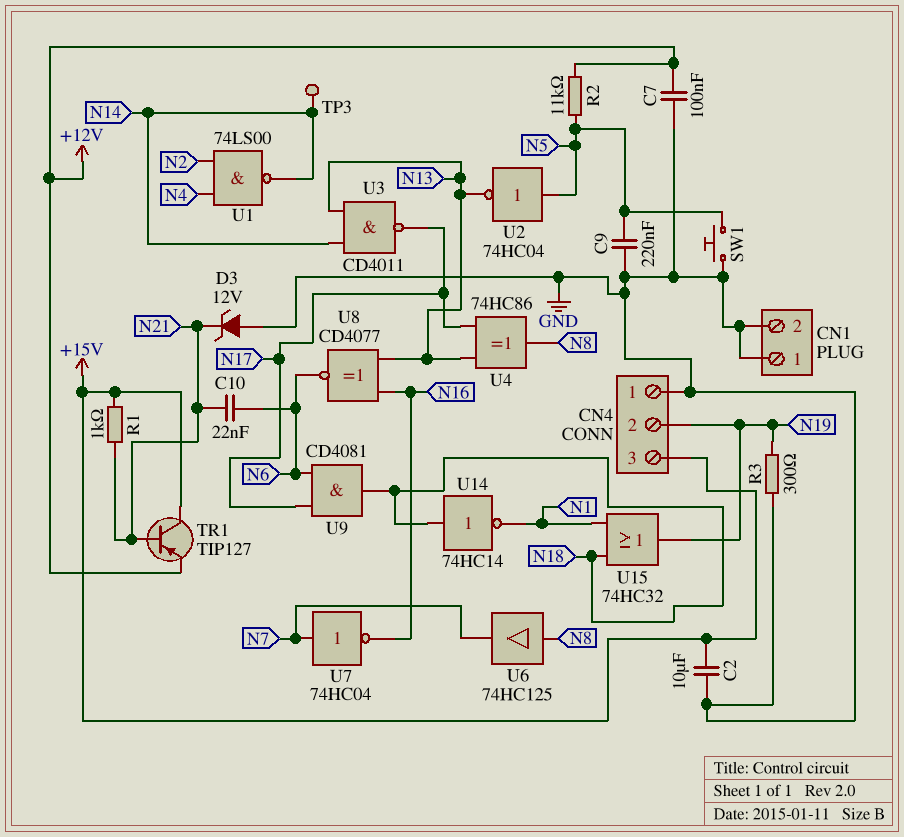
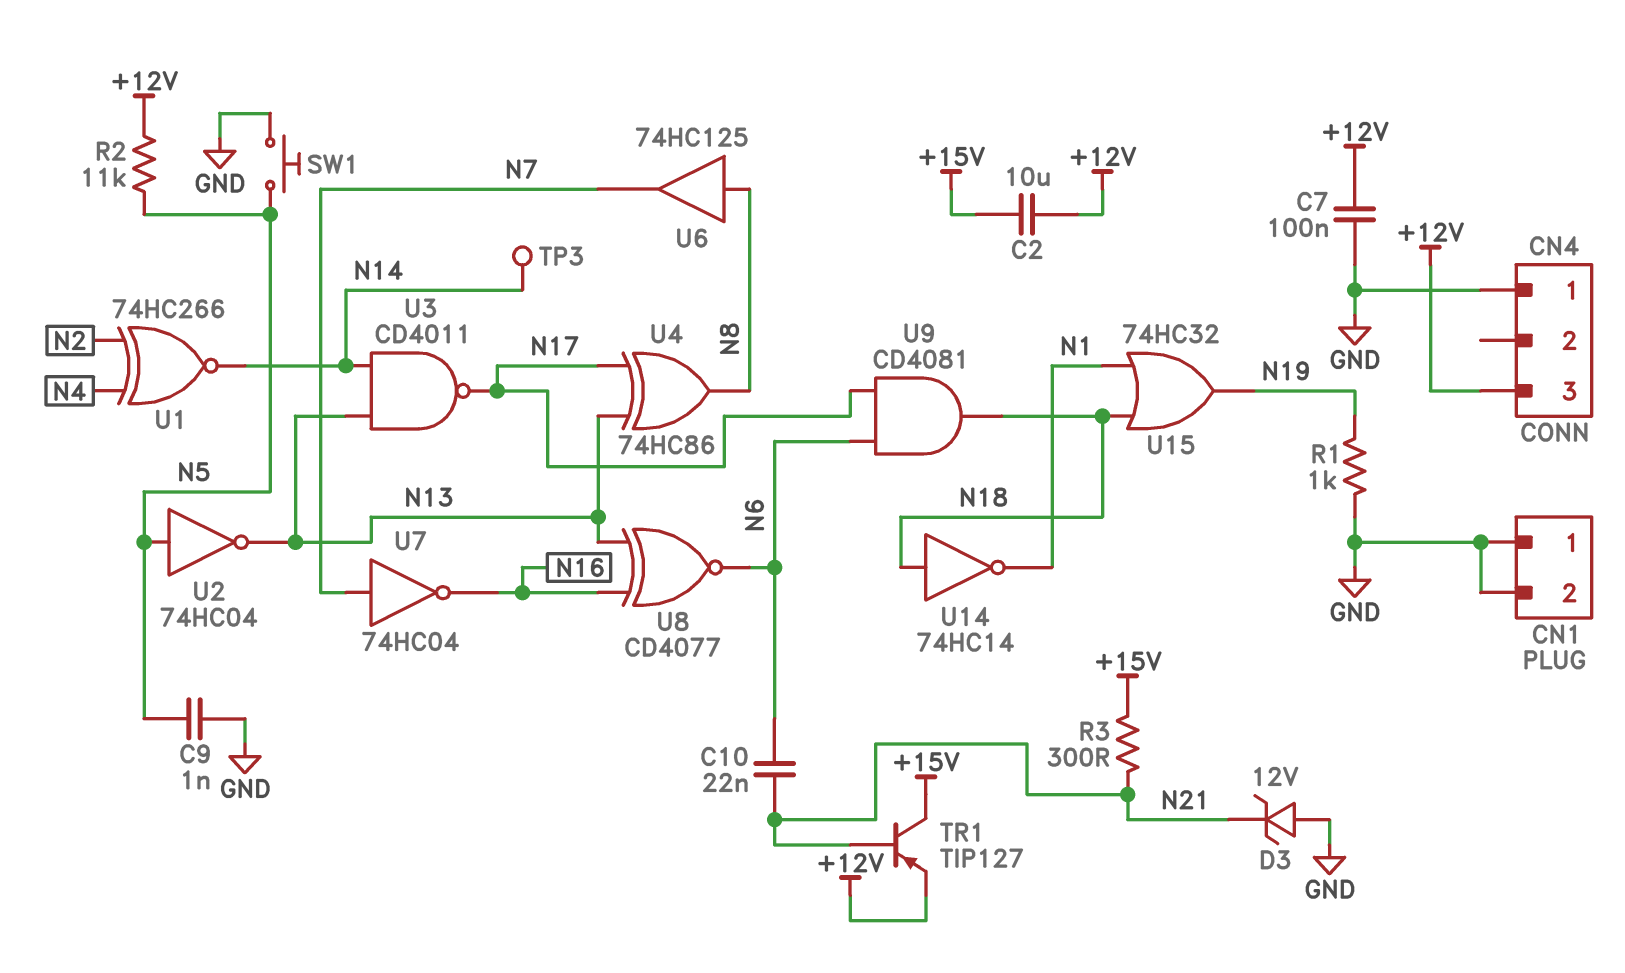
C2: 10uF (+15V, GND) -> 10uF (+12V, +15V)
C9: 220nF (GND, N5) -> 1nF (GND, N5)
CN4 pin 2: N19 -> none
CN4 pin 3: +15V -> +12V
R1: 1k (+15V, N21) -> 1k (GND, N19)
R3: 300 (GND, N19) -> 300 (+15V, N21)
U1: NAND 74LS00 (in N2, in N4, out N14) -> XNOR 74HC266 (in N2, in N4, out N14)

